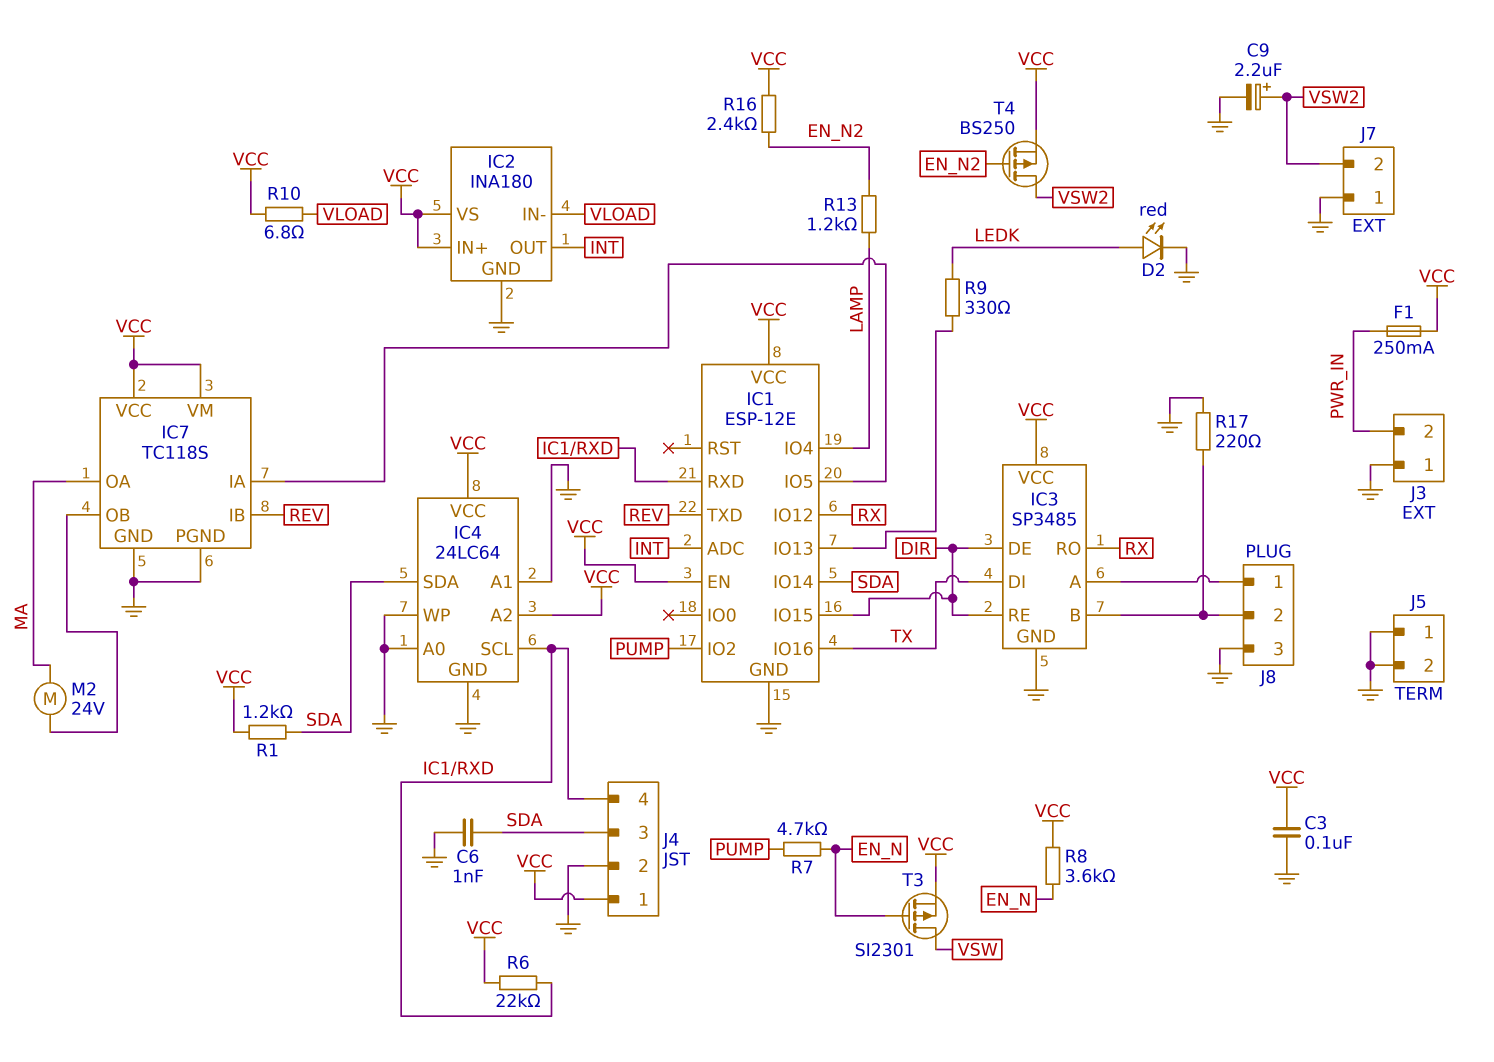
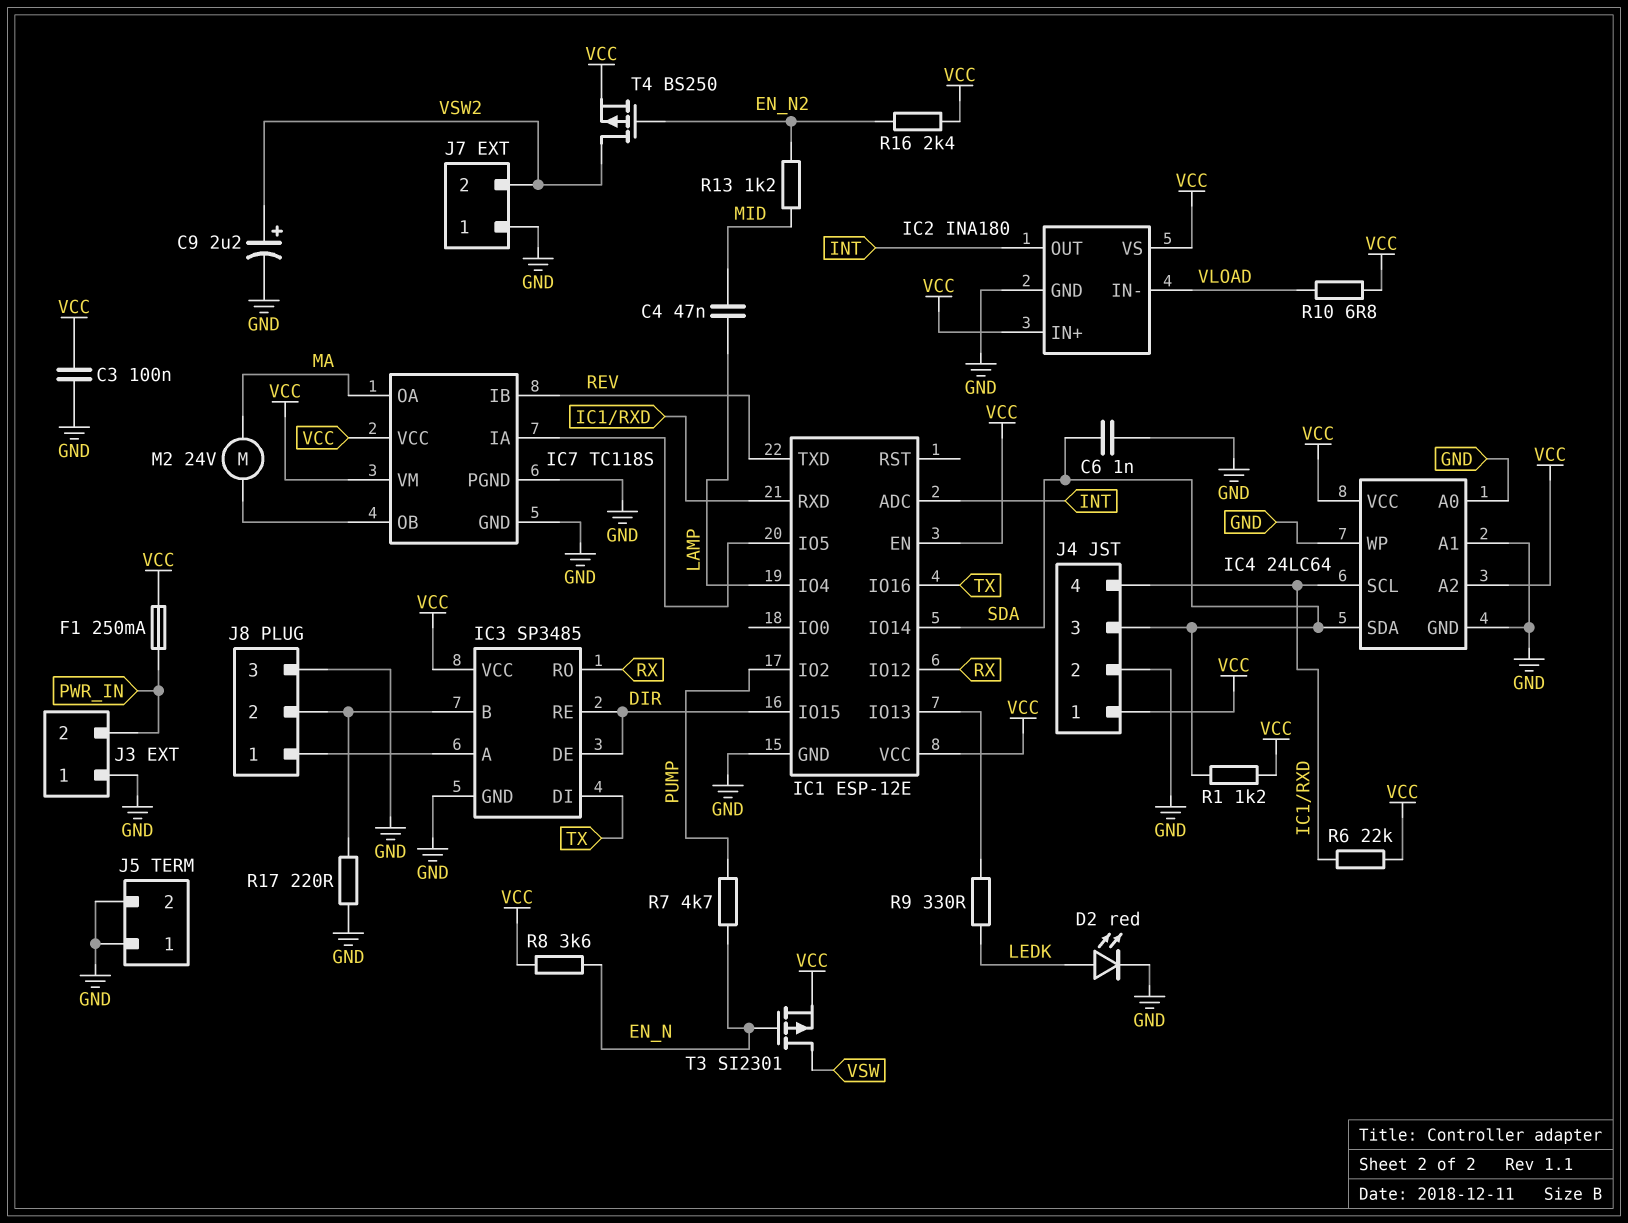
C4: none -> 47nF (LAMP, MID)
R13: 1.2k (EN_N2, LAMP) -> 1.2k (EN_N2, MID)

